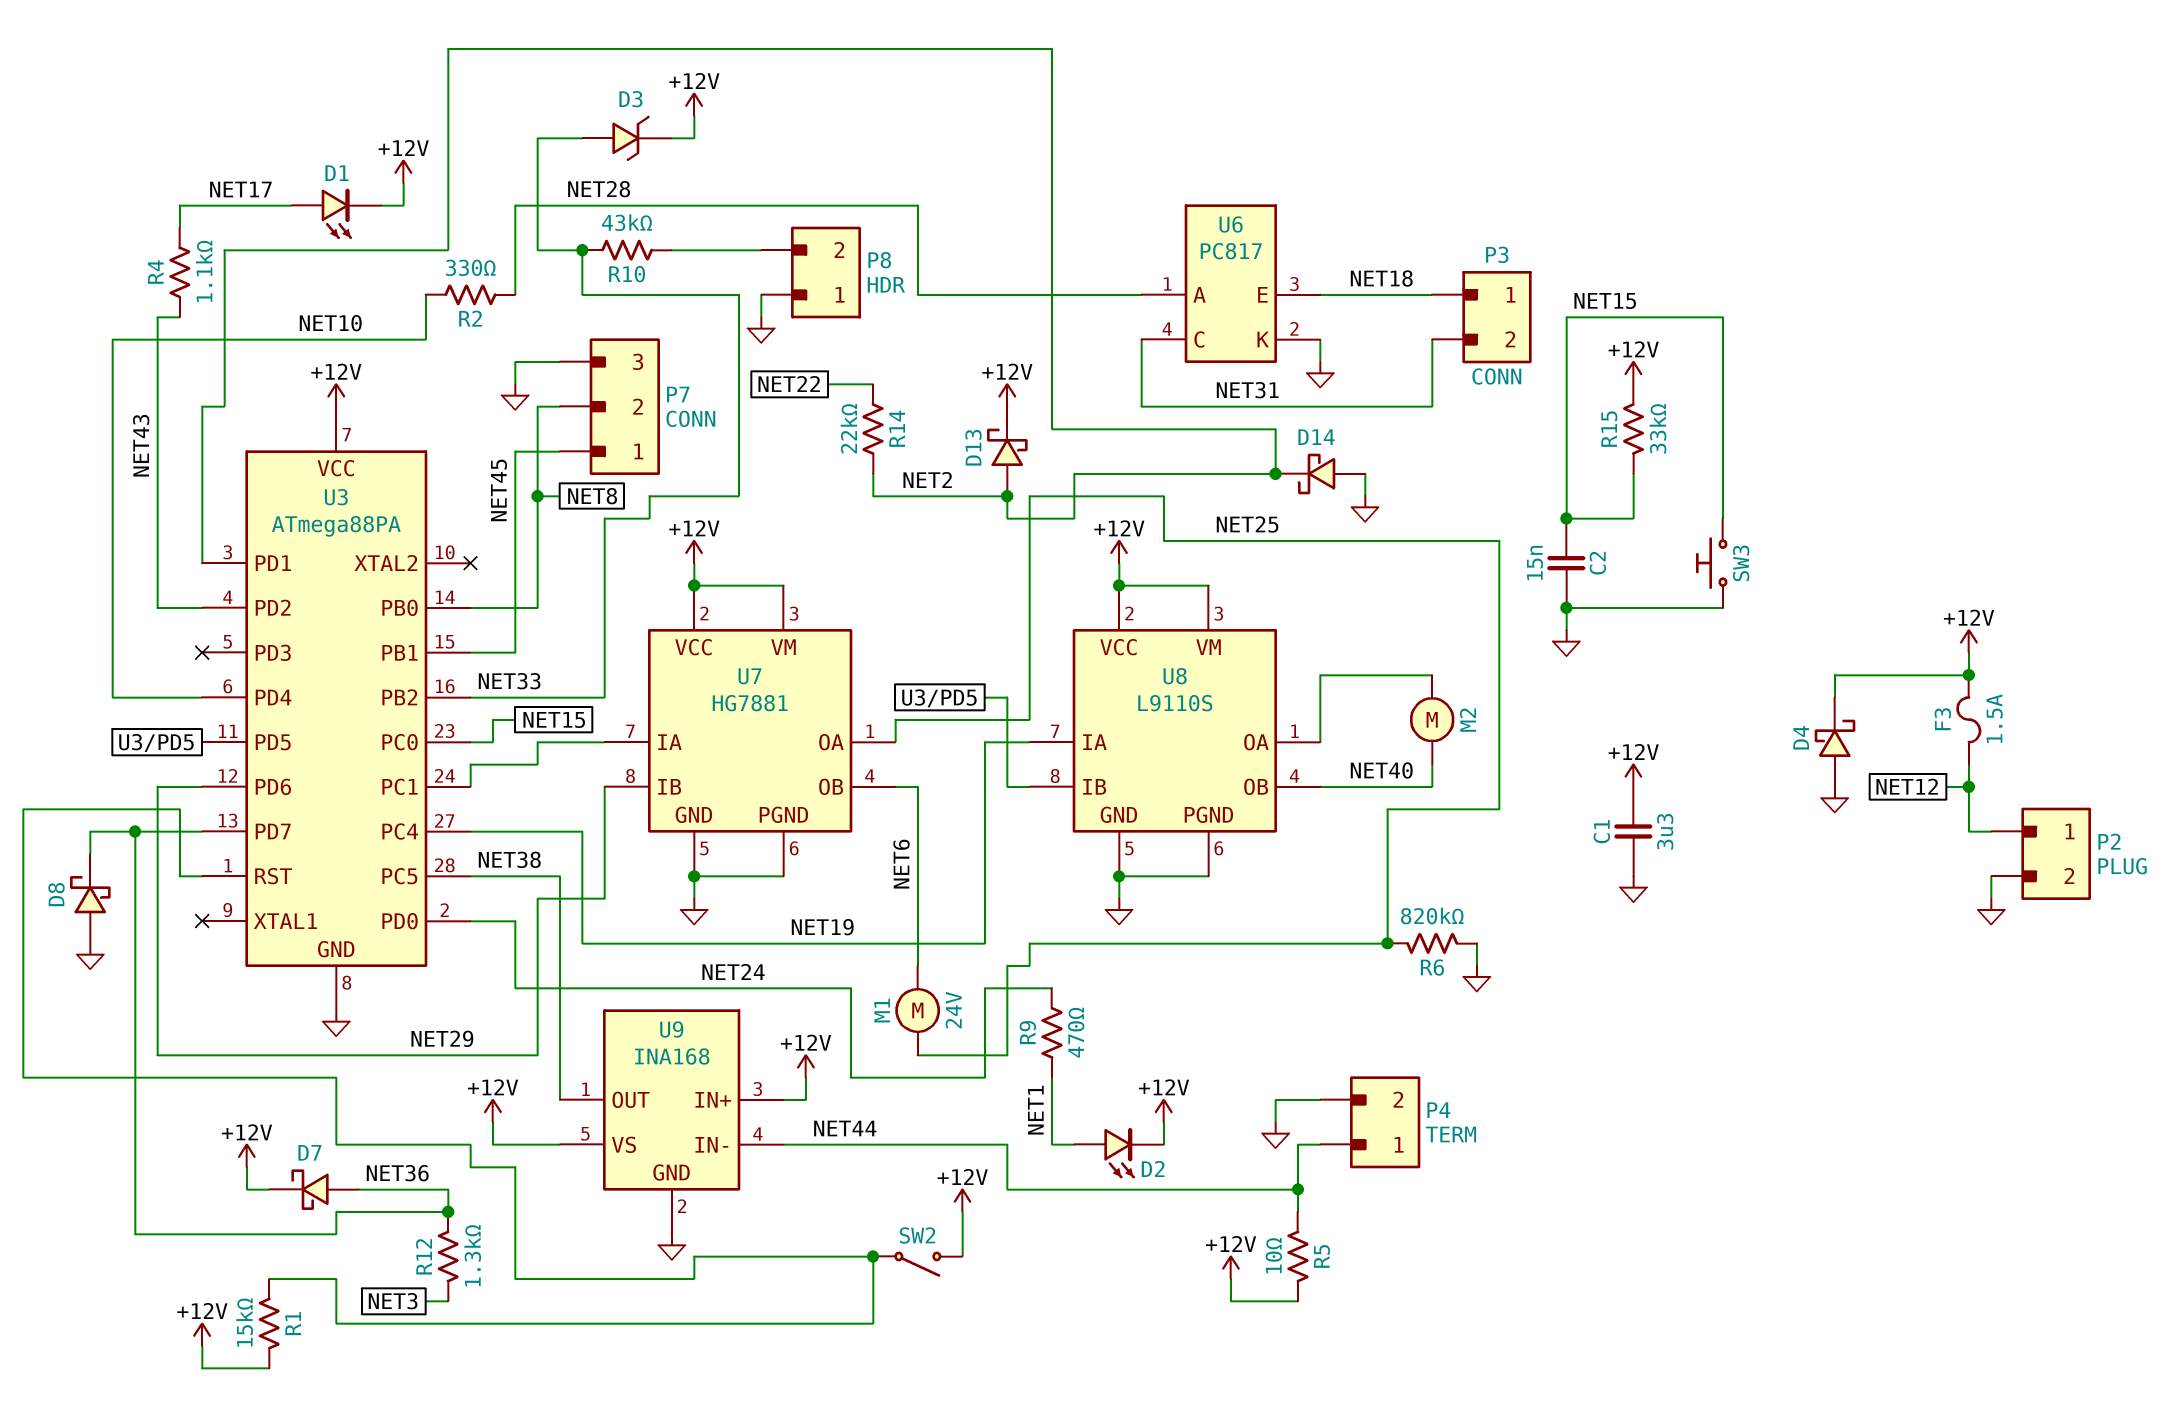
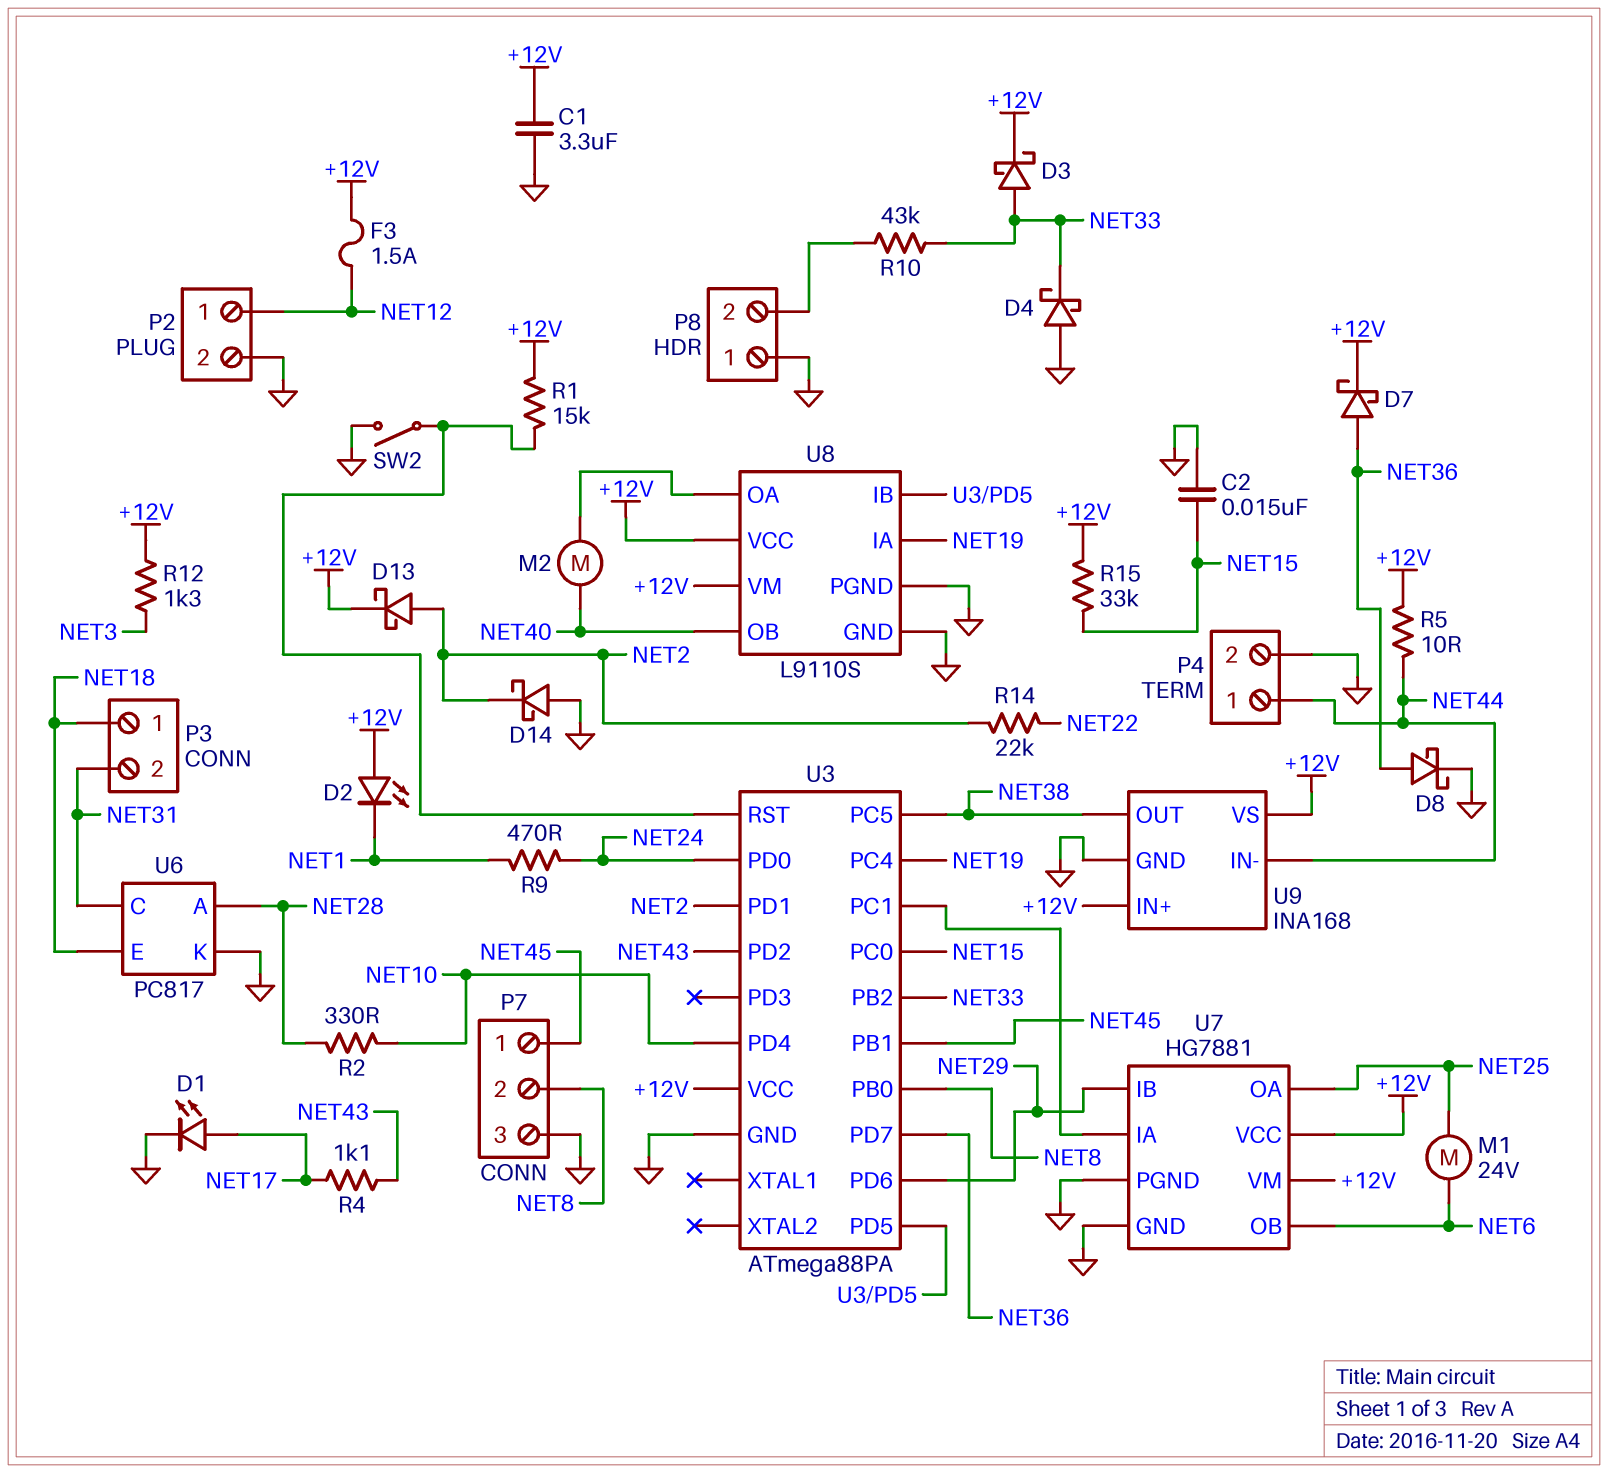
D1: LED (A NET17, K +12V) -> LED (A NET17, K GND)
D2: LED (A NET1, K +12V) -> LED (A +12V, K NET1)
D3: zener (A NET33, K +12V) -> schottky (A NET33, K +12V)
D4: schottky (A GND, K +12V) -> schottky (A GND, K NET33)
D8: schottky (A GND, K NET36) -> schottky (A NET36, K GND)
R6: 820k (GND, NET25) -> none
R12: 1.3k (NET3, NET36) -> 1.3k (+12V, NET3)
SW2: switch (+12V, U3/RST) -> switch (GND, U3/RST)
SW3: button (GND, NET15) -> none

